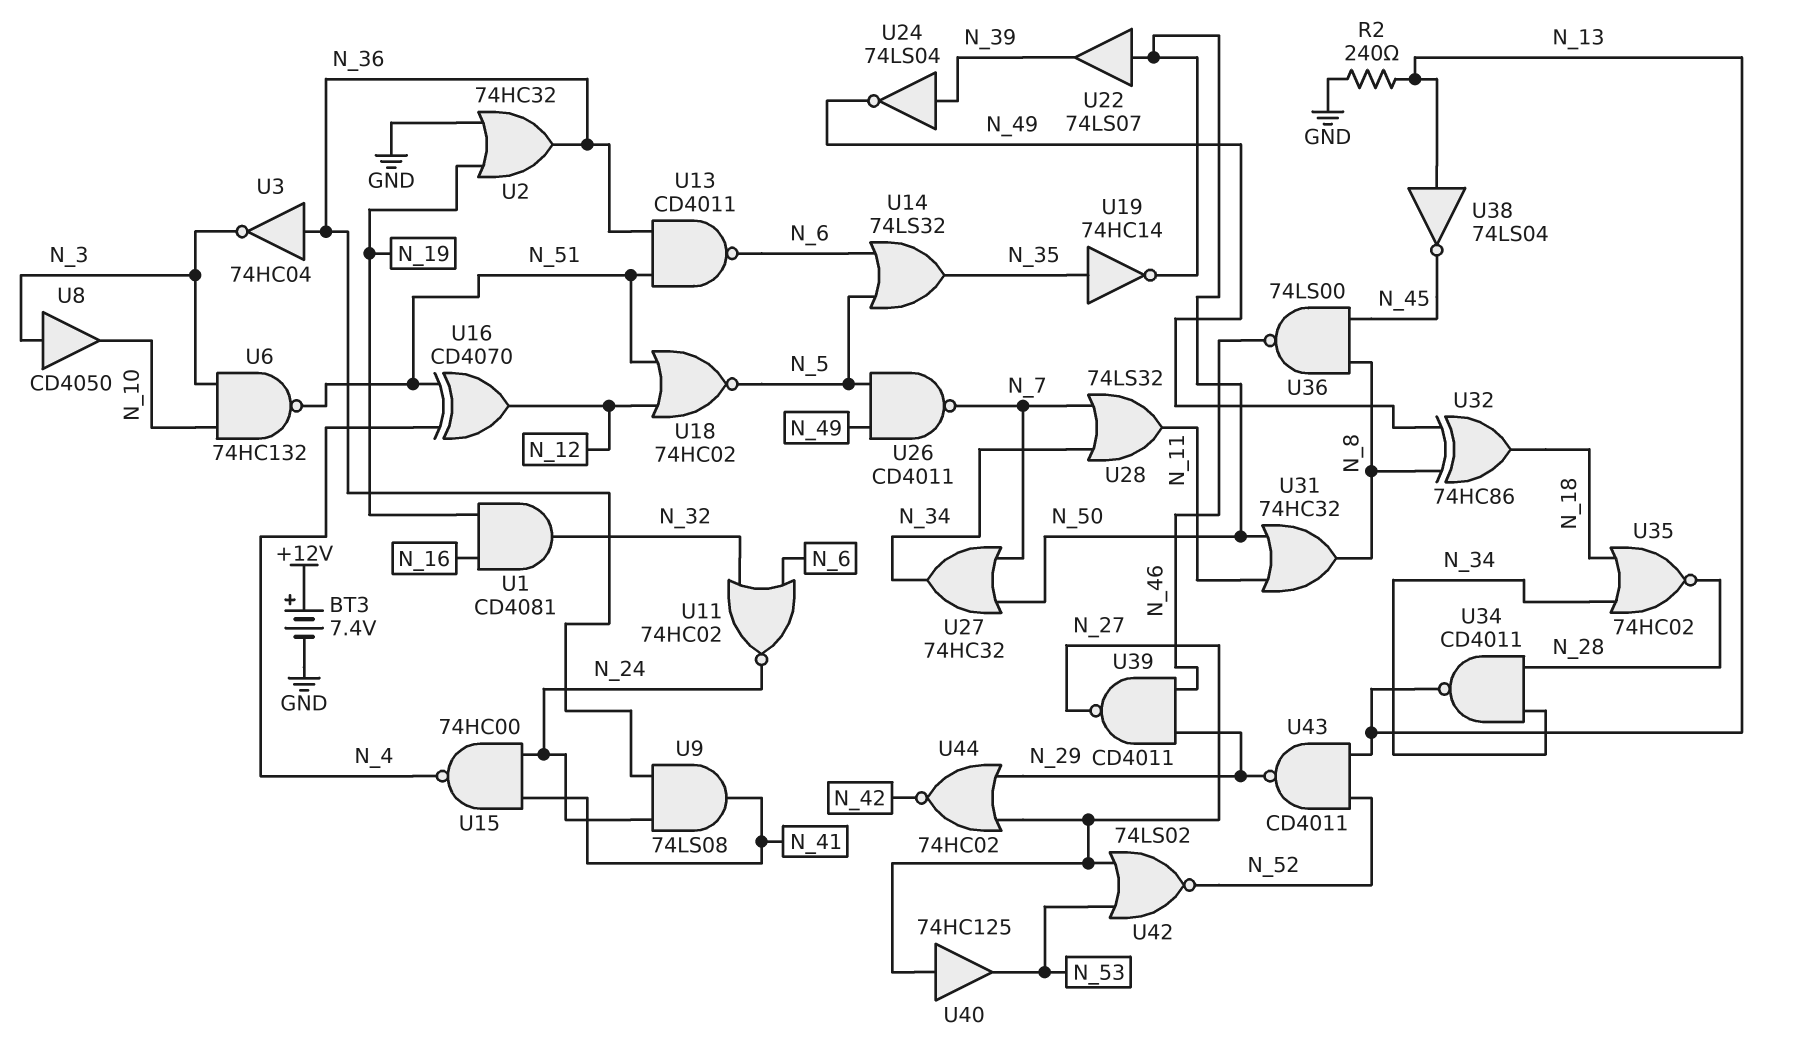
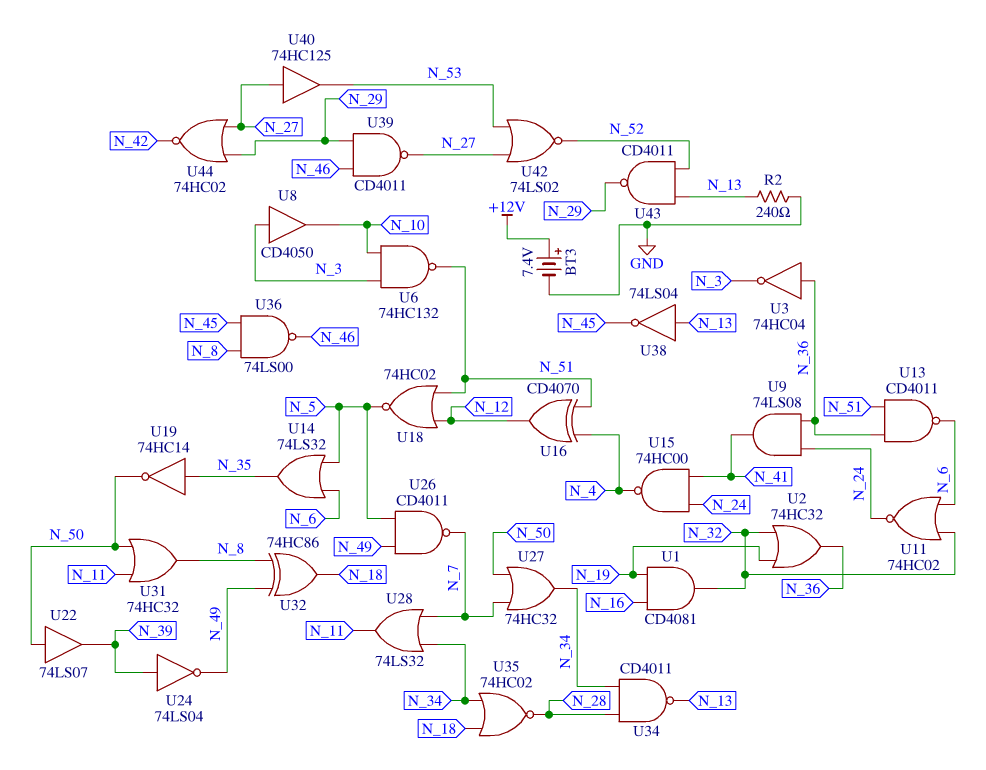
U2: OR 74HC32 (in GND, in N_19, out N_36) -> OR 74HC32 (in N_19, in N_32, out N_36)

